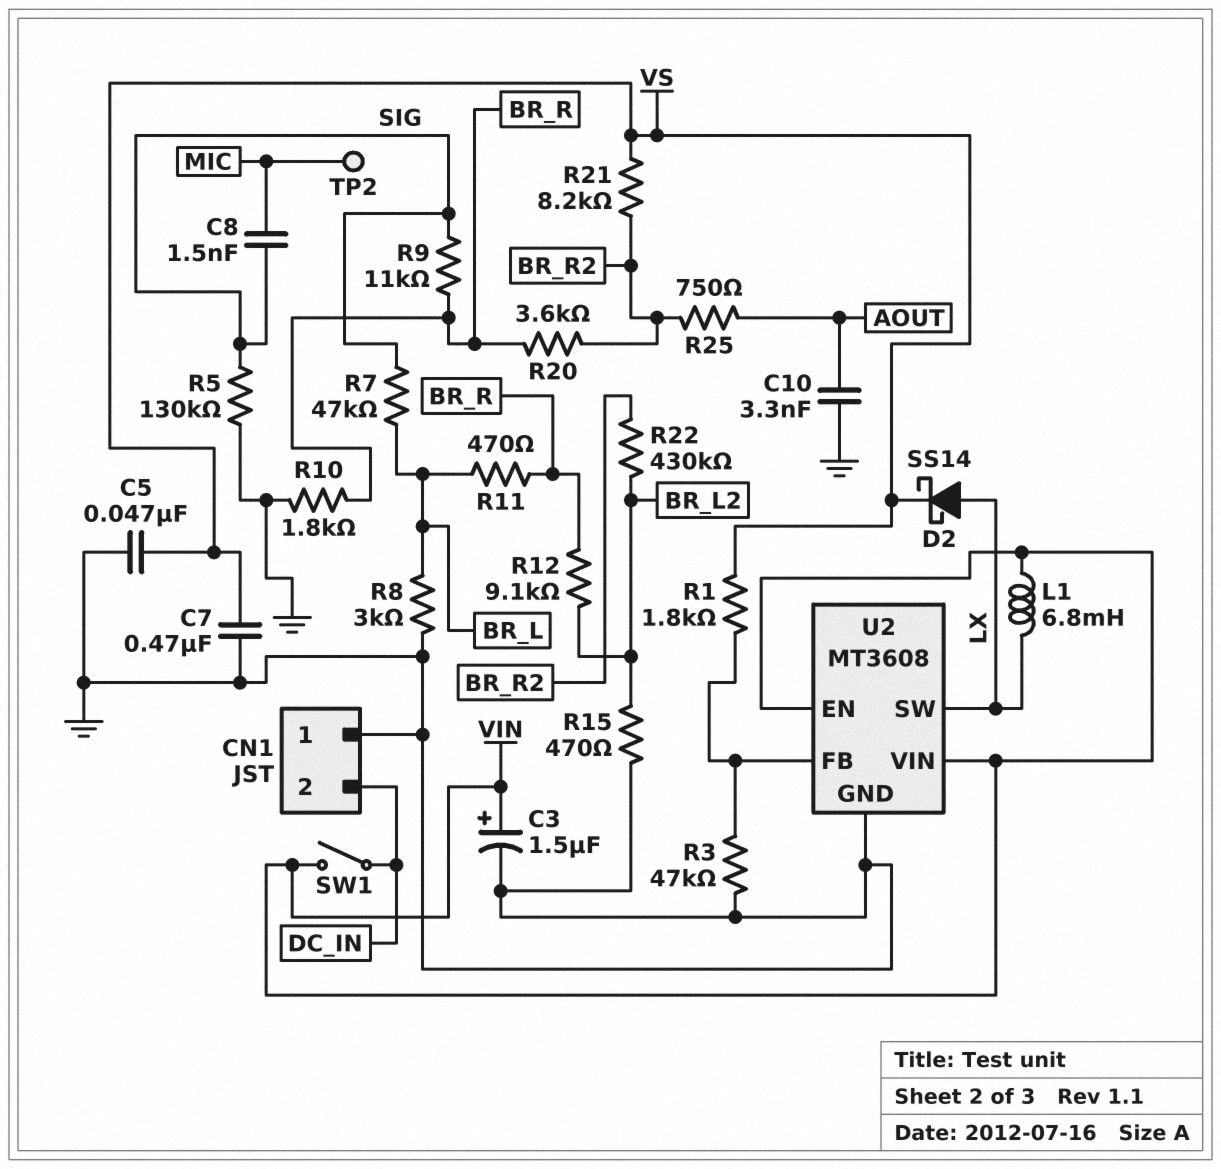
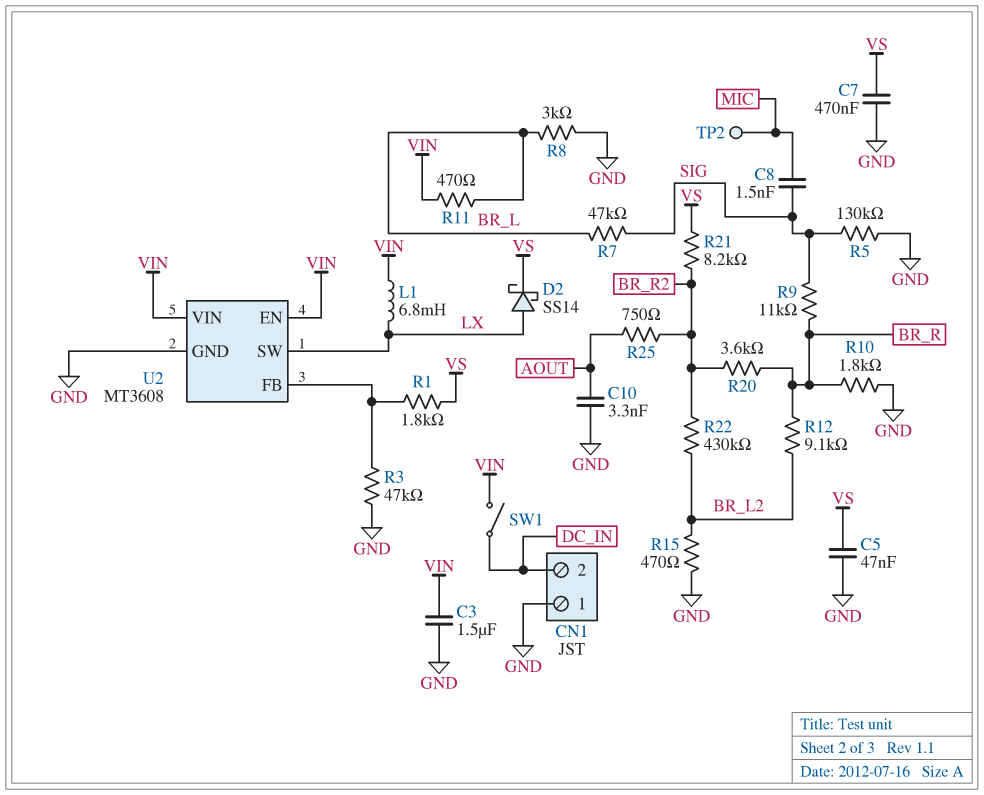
C3: 1.5uF (plus VIN, minus GND) -> 1.5uF (GND, VIN)
R11: 470 (BR_L, BR_R) -> 470 (BR_L, VIN)

